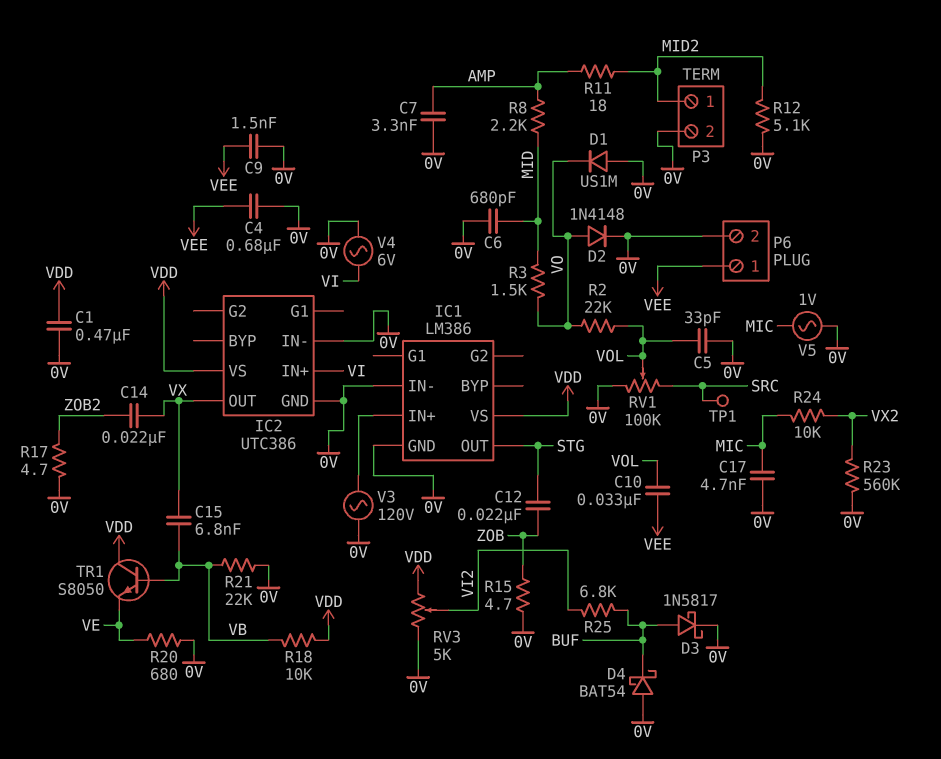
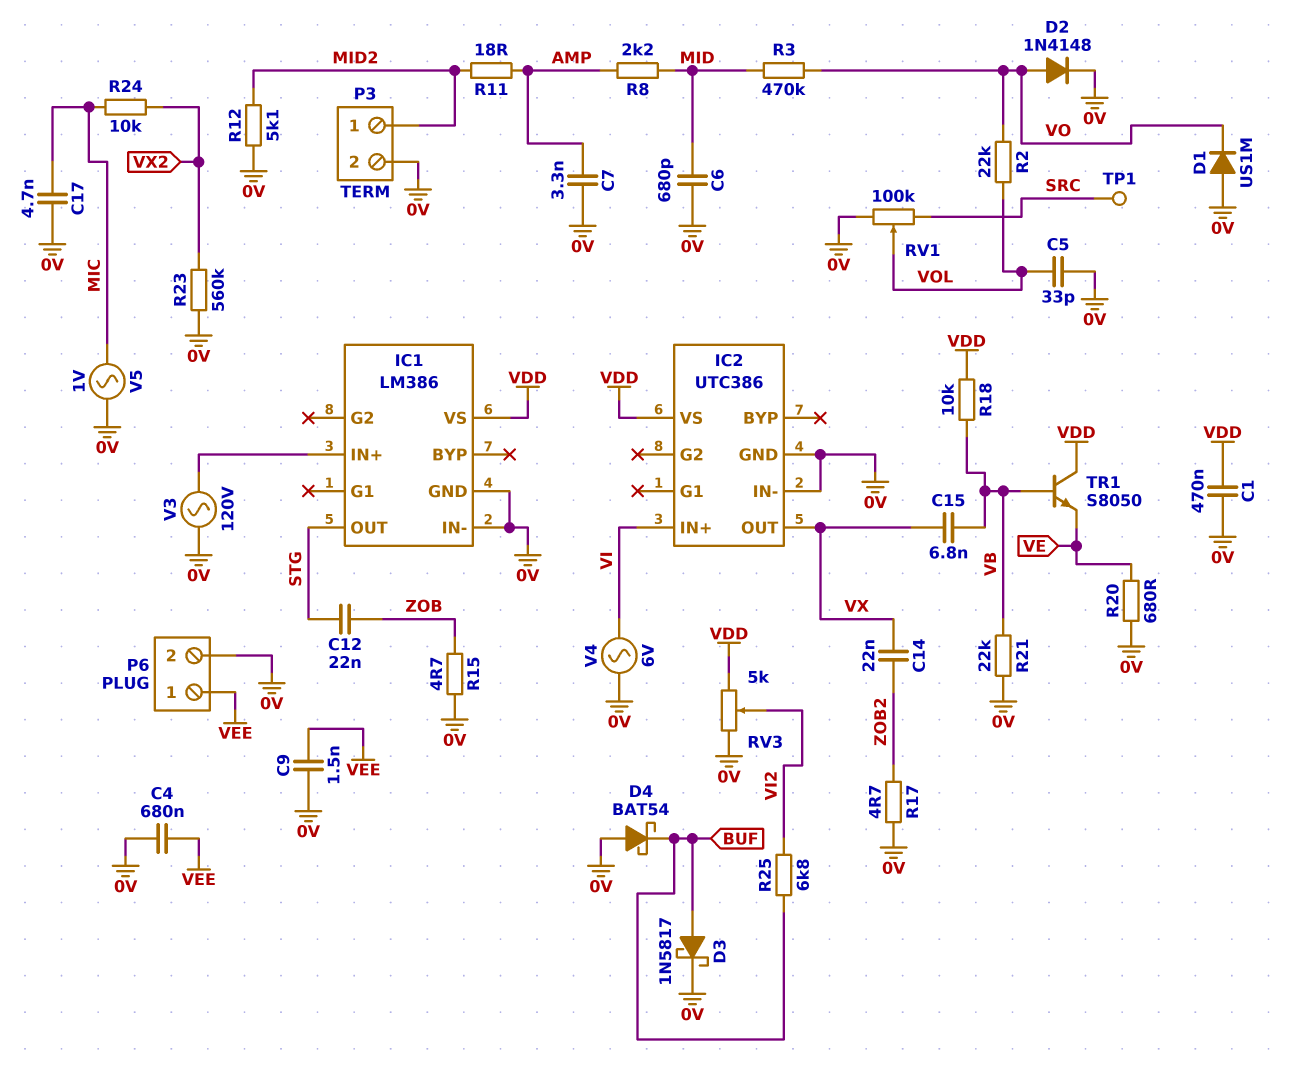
C10: 33nF (VEE, VOL) -> none
R3: 1.5k (MID, VO) -> 470k (MID, VO)

